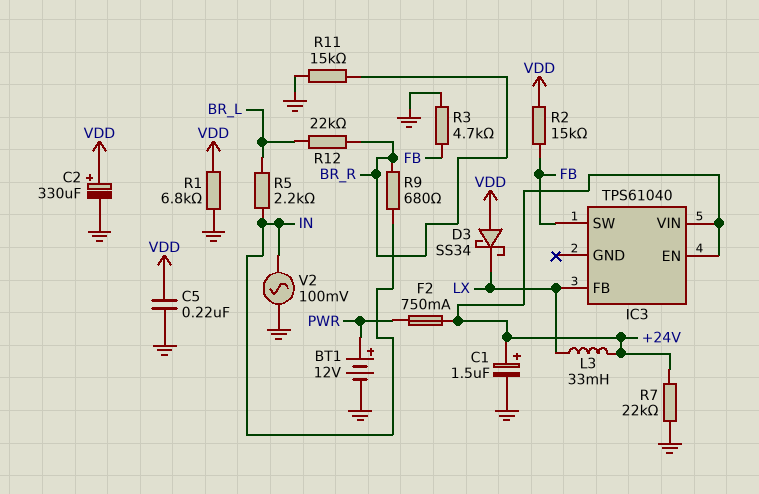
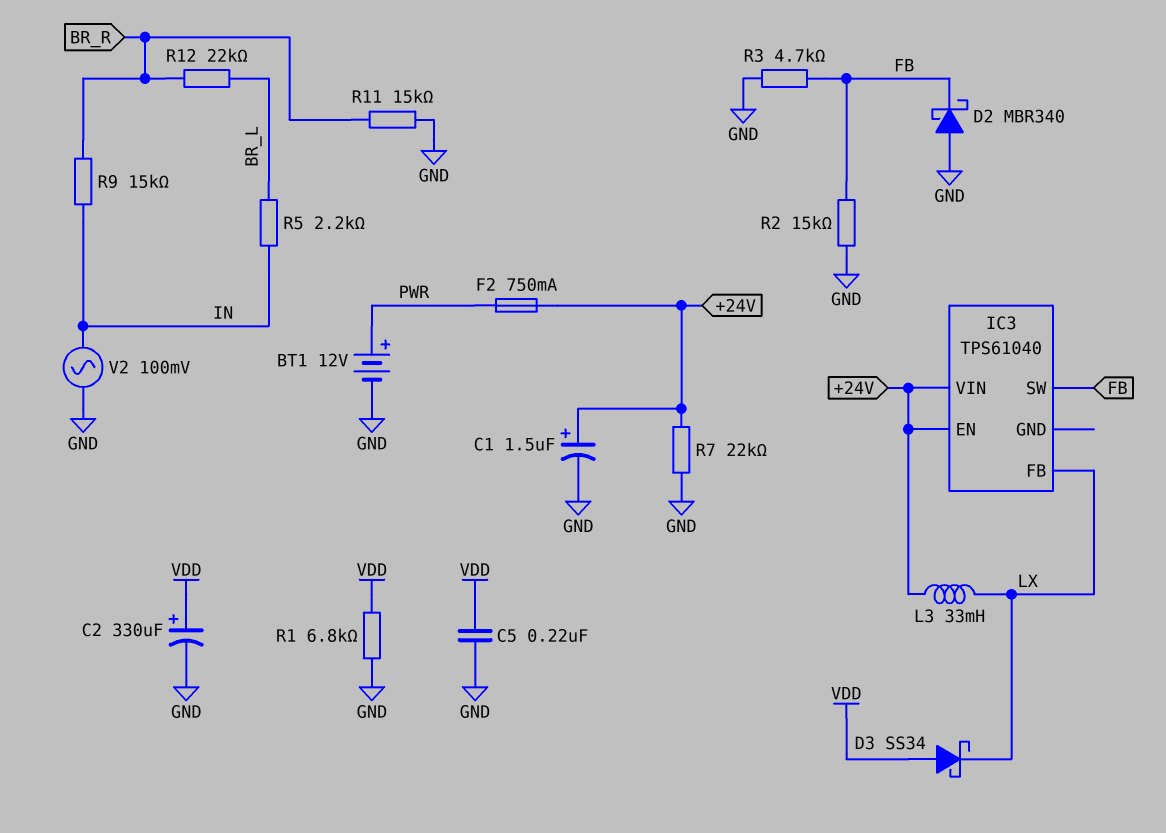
D2: none -> schottky MBR340 (A GND, K FB)
R2: 15k (FB, VDD) -> 15k (FB, GND)
R9: 680 (BR_R, IN) -> 15k (BR_R, IN)

